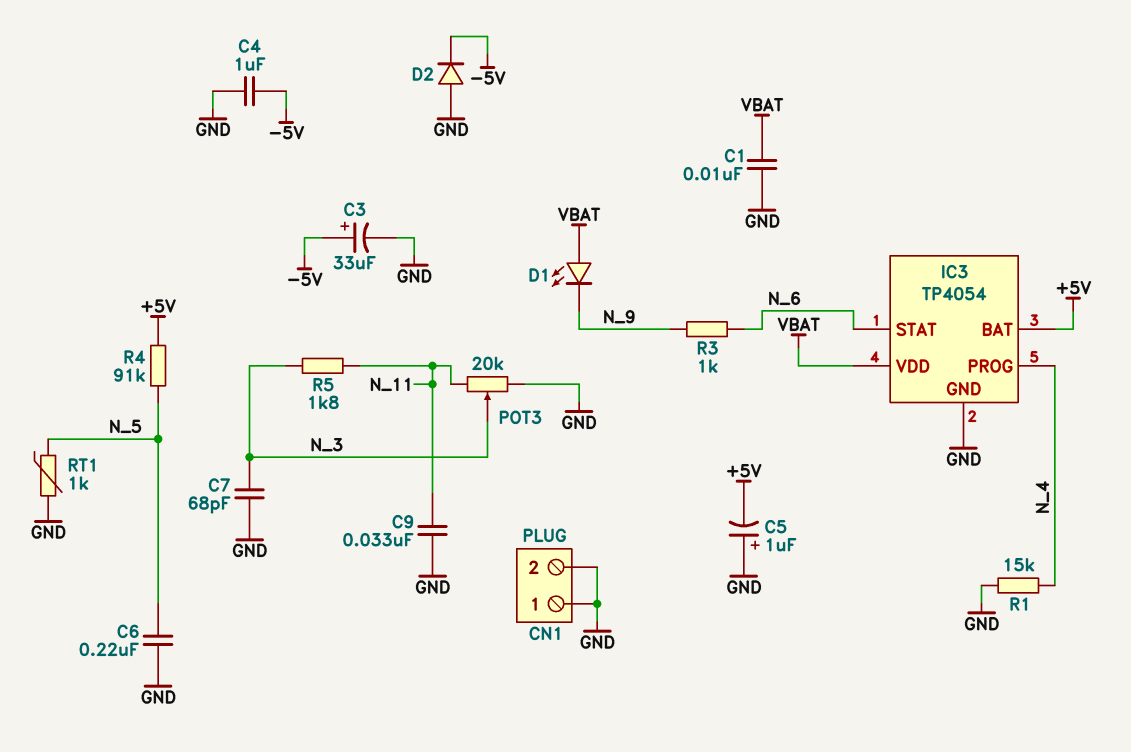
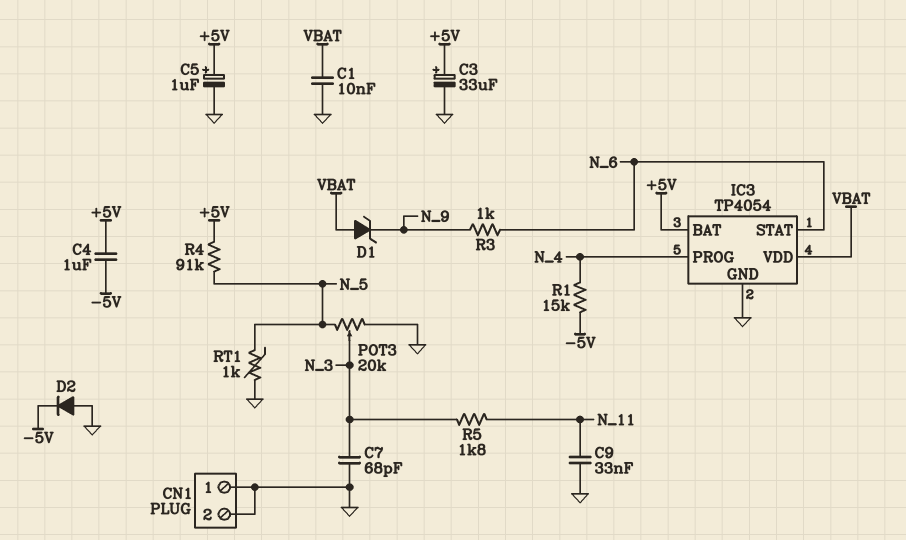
C3: 33uF (plus -5V, minus GND) -> 33uF (plus +5V, minus GND)
C4: 1uF (-5V, GND) -> 1uF (+5V, -5V)
C5: 1uF (plus GND, minus +5V) -> 1uF (plus +5V, minus GND)
C6: 220nF (GND, N_5) -> none
D1: LED (A VBAT, K N_9) -> zener (A VBAT, K N_9)
POT3: 20k (GND, N_11, wiper N_3) -> 20k (GND, N_5, wiper N_3)
R1: 15k (GND, N_4) -> 15k (-5V, N_4)

